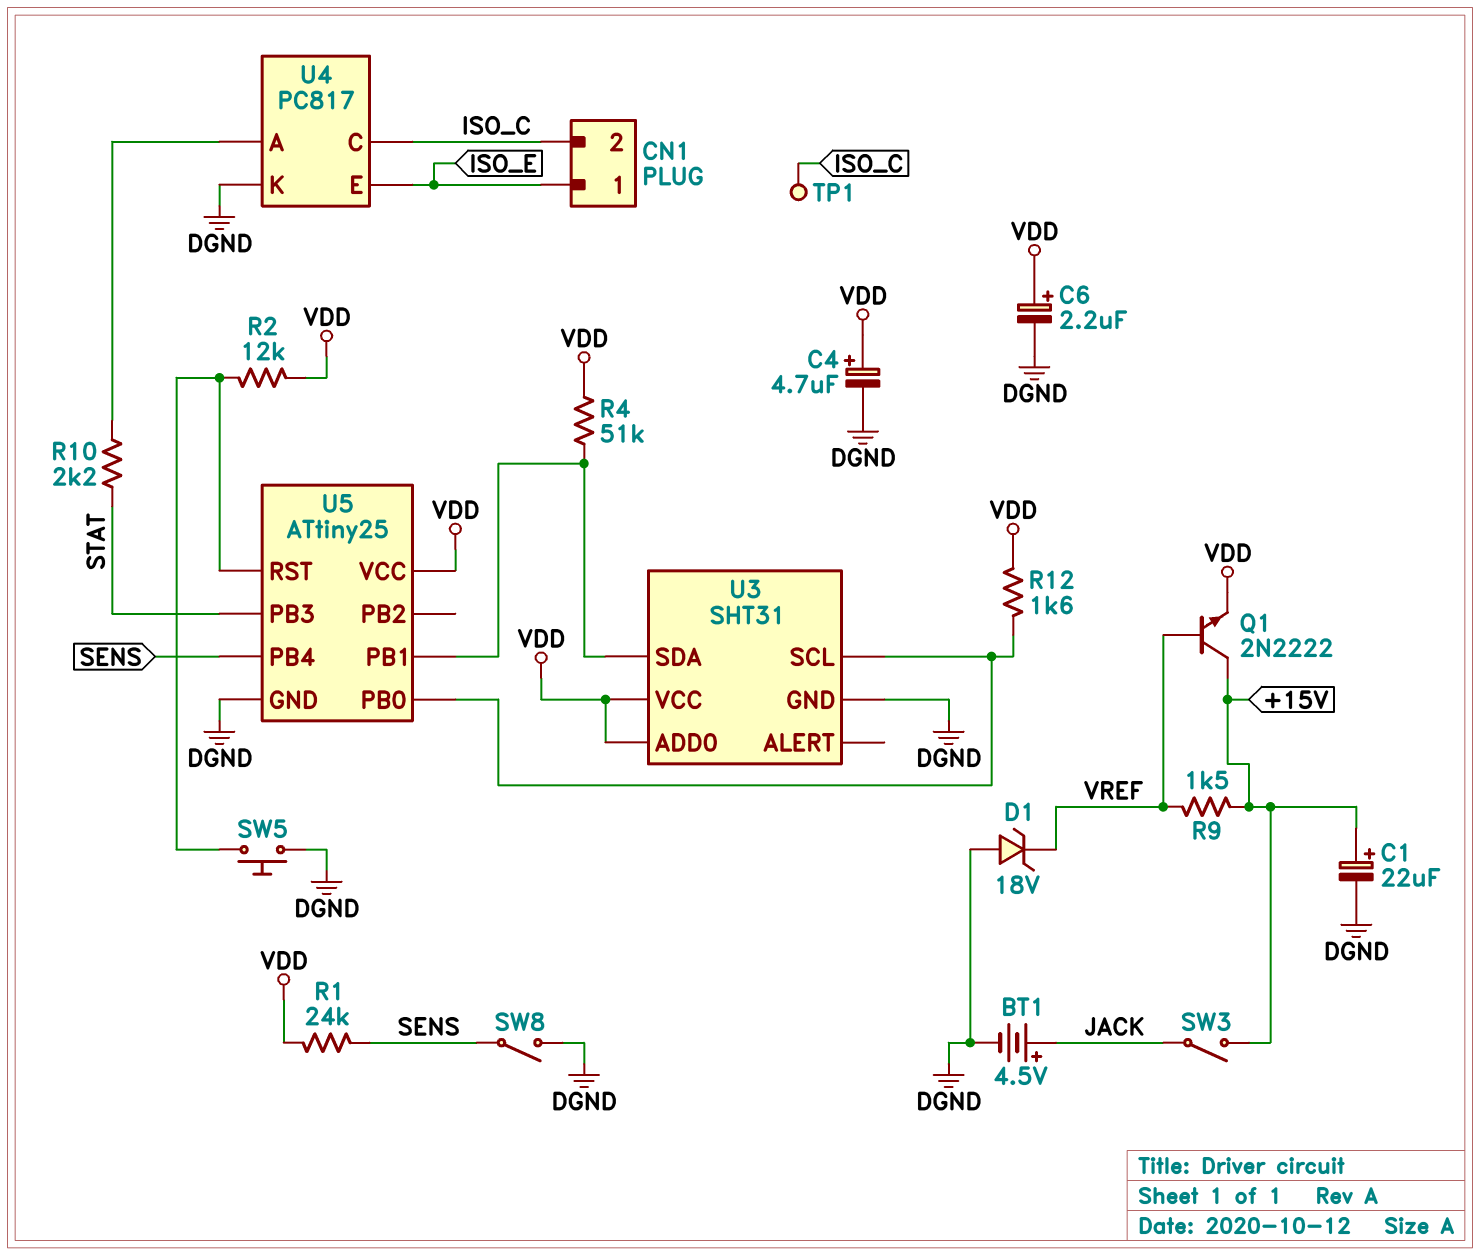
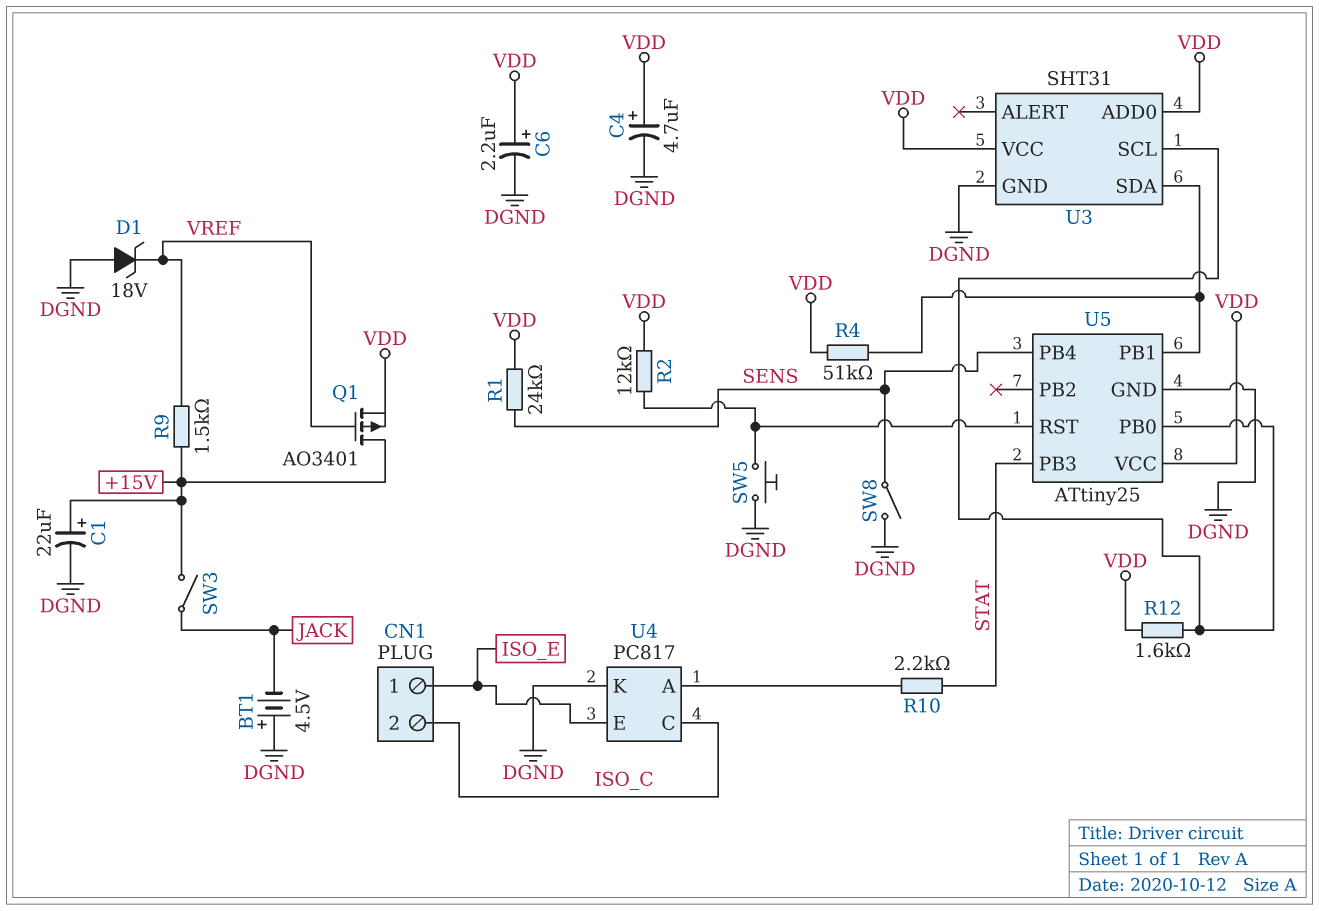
BT1: 4.5V (plus JACK, minus DGND) -> 4.5V (plus DGND, minus JACK)
Q1: NPN 2N2222 (B VREF, C +15V, E VDD) -> PMOS AO3401 (G VREF, D +15V, S VDD)
TP1: test point (ISO_C) -> none

